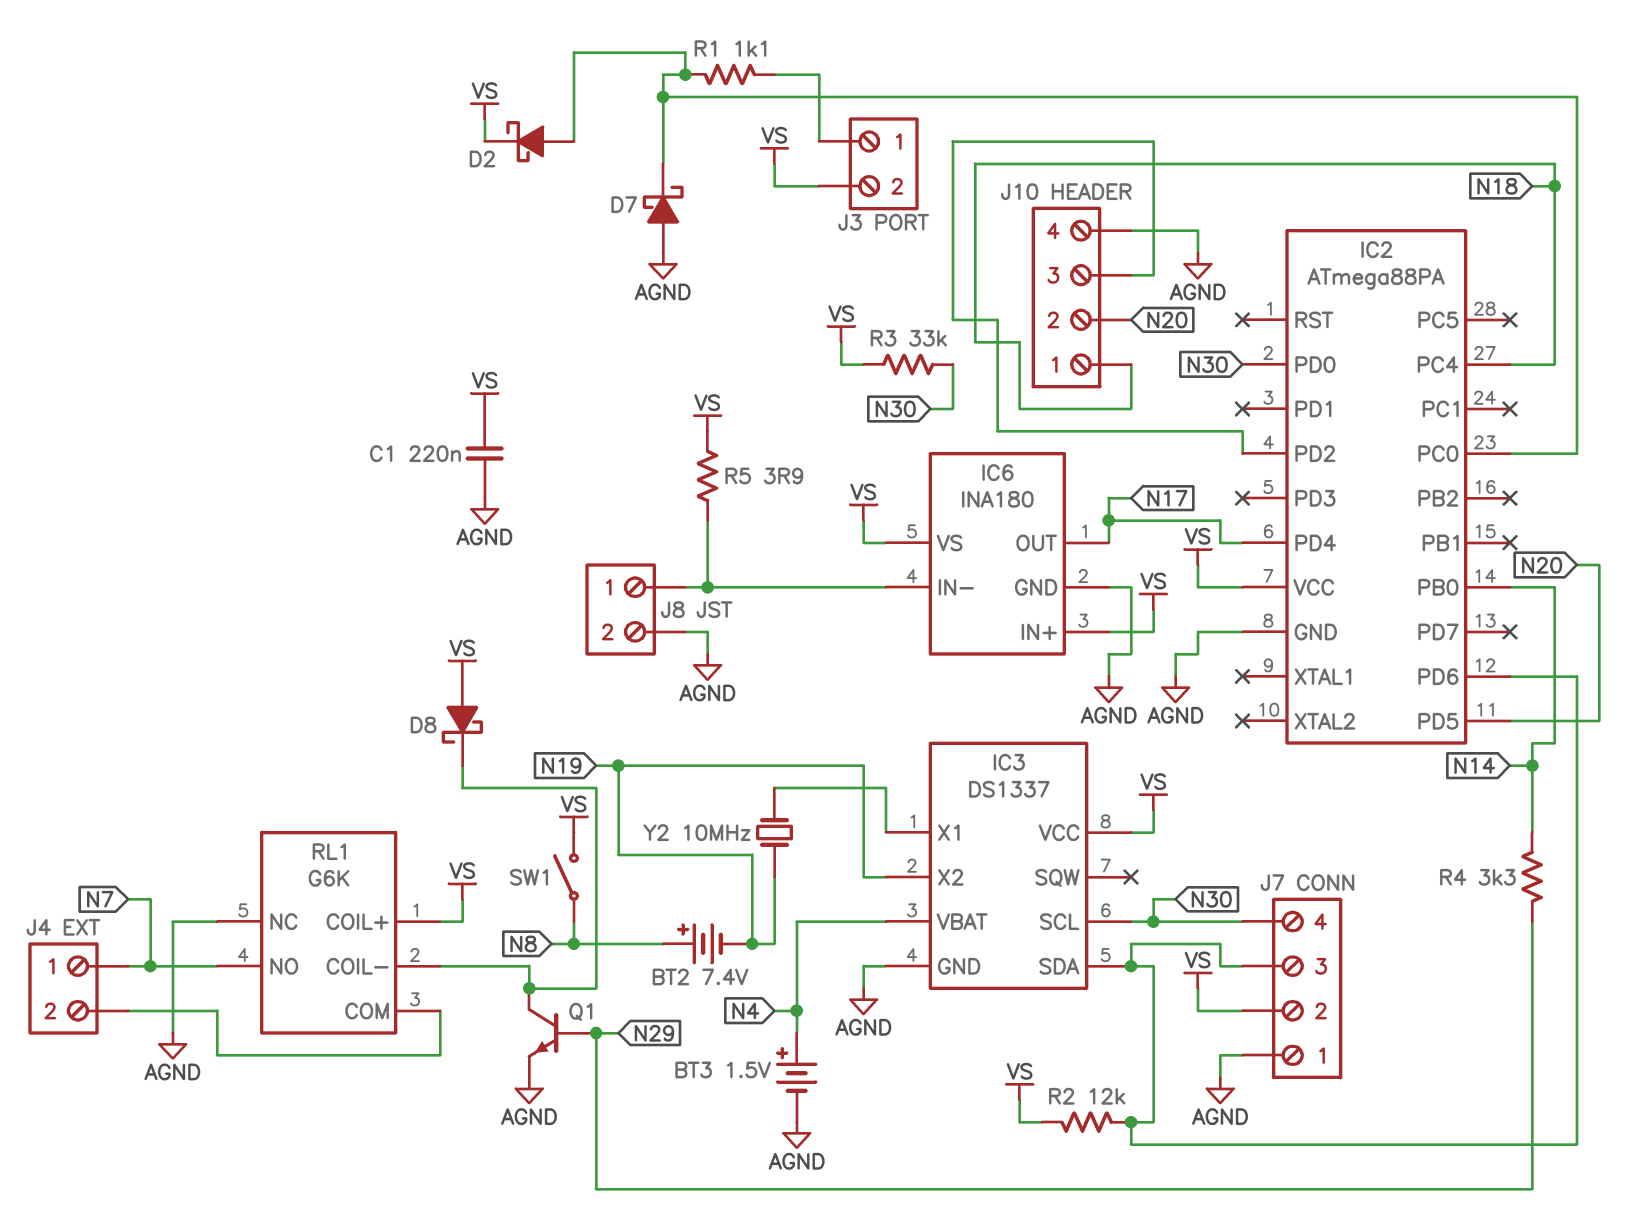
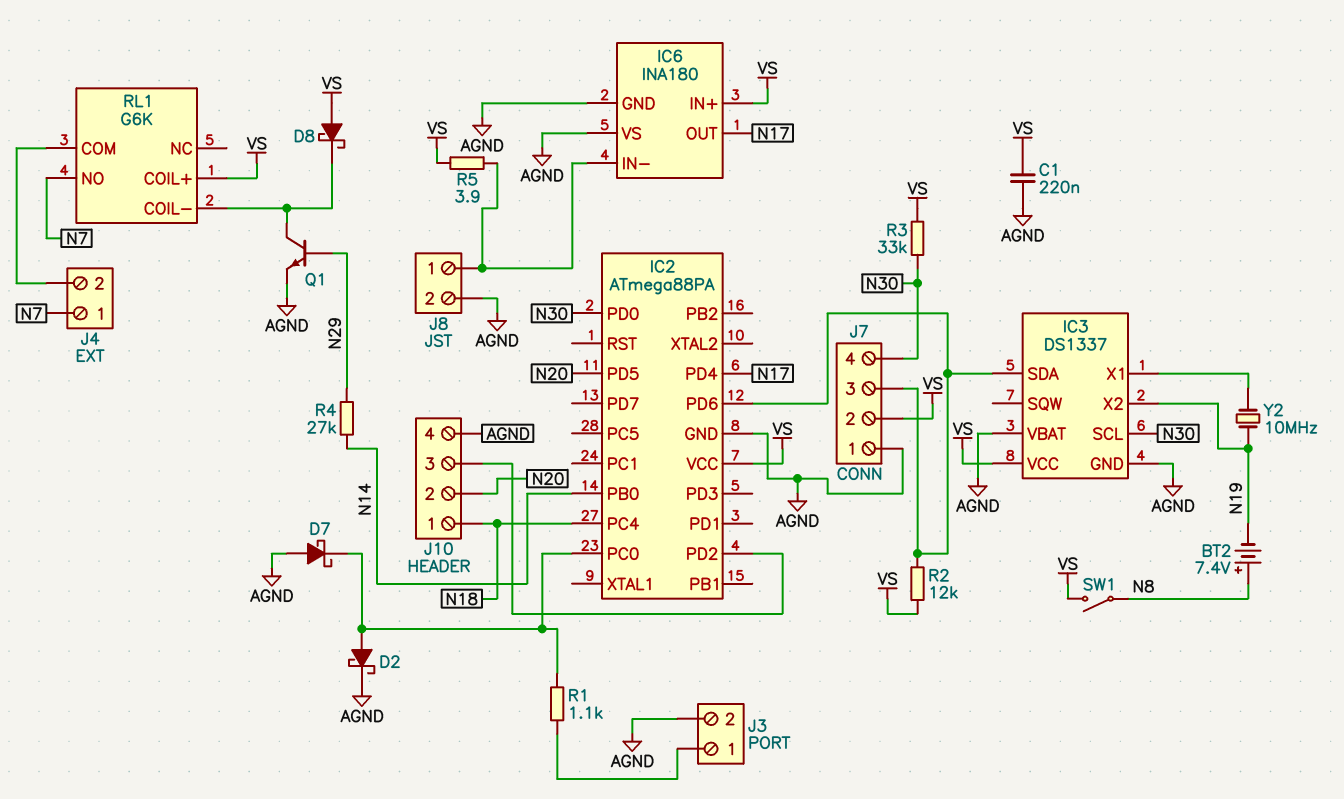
BT3: 1.5V (plus N4, minus AGND) -> none
D2: schottky (A IC2/PC0, K VS) -> schottky (A IC2/PC0, K AGND)
IC3 pin VBAT: N4 -> AGND
IC6 pin VS: VS -> AGND
J3 pin 2: VS -> AGND
R4: 3.3k (N14, N29) -> 27k (N14, N29)
RL1 pin NC: AGND -> none

